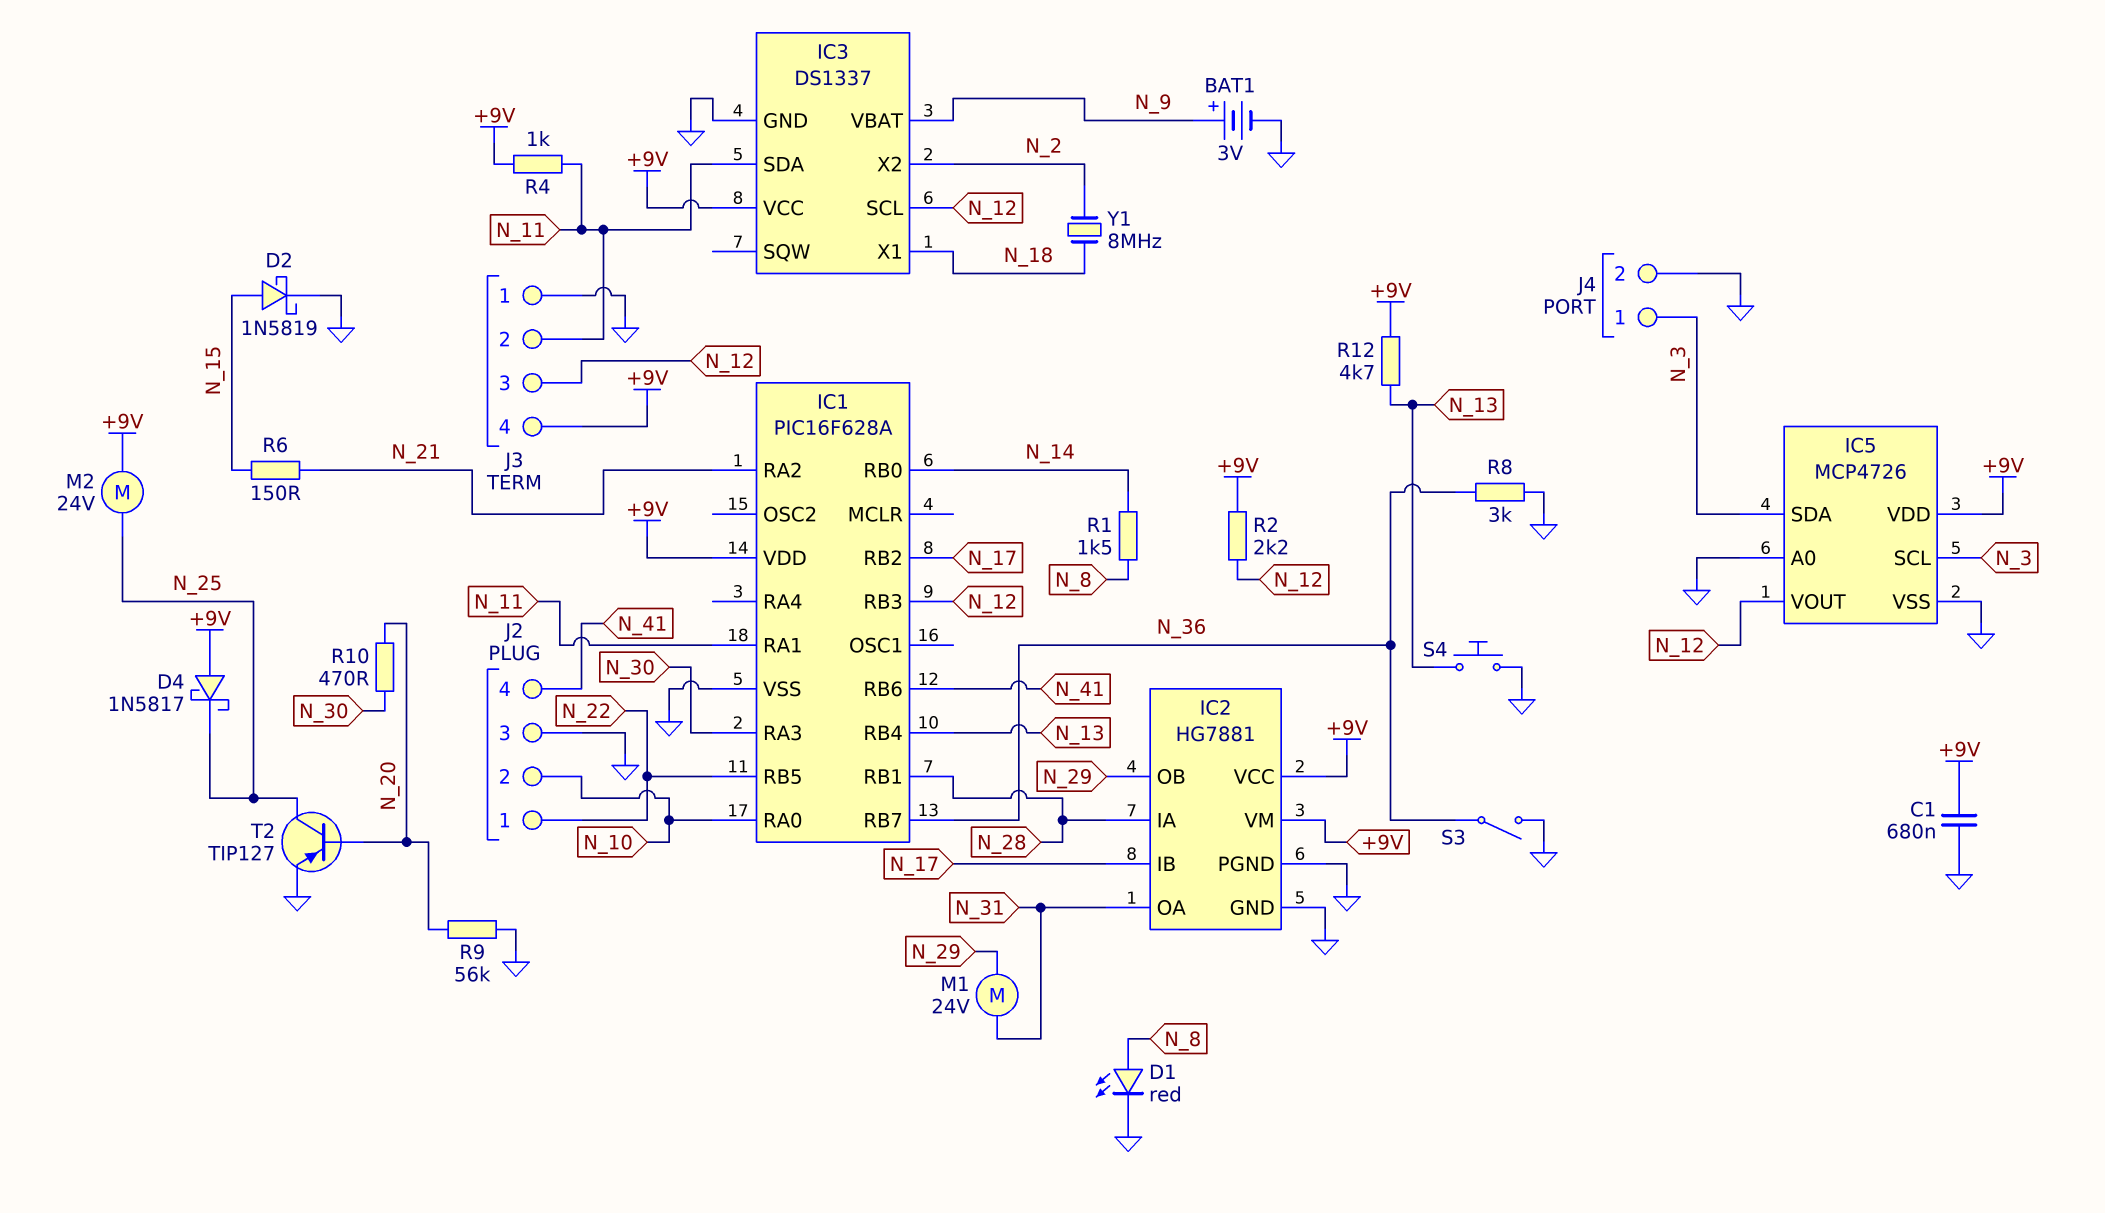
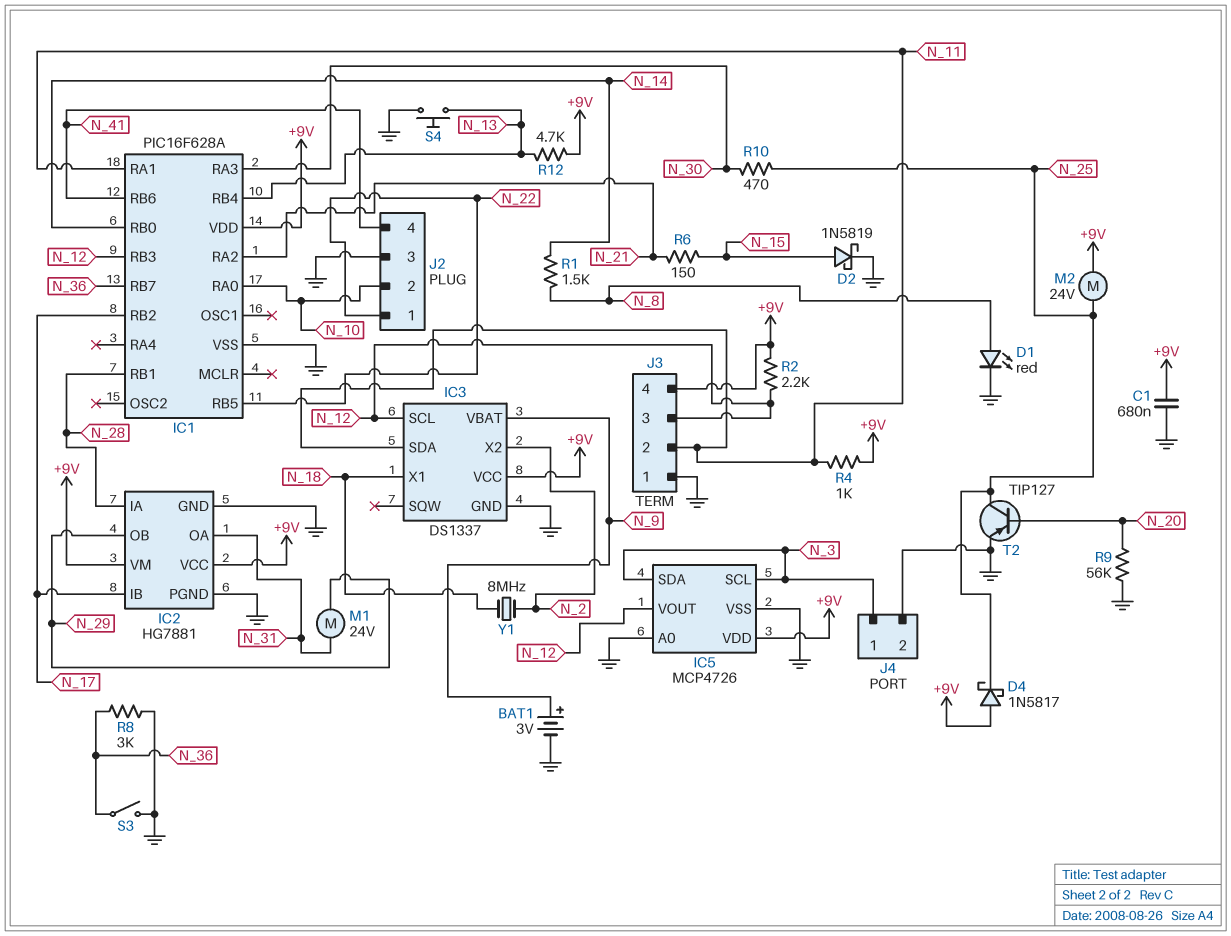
R10: 470 (N_20, N_30) -> 470 (N_25, N_30)

